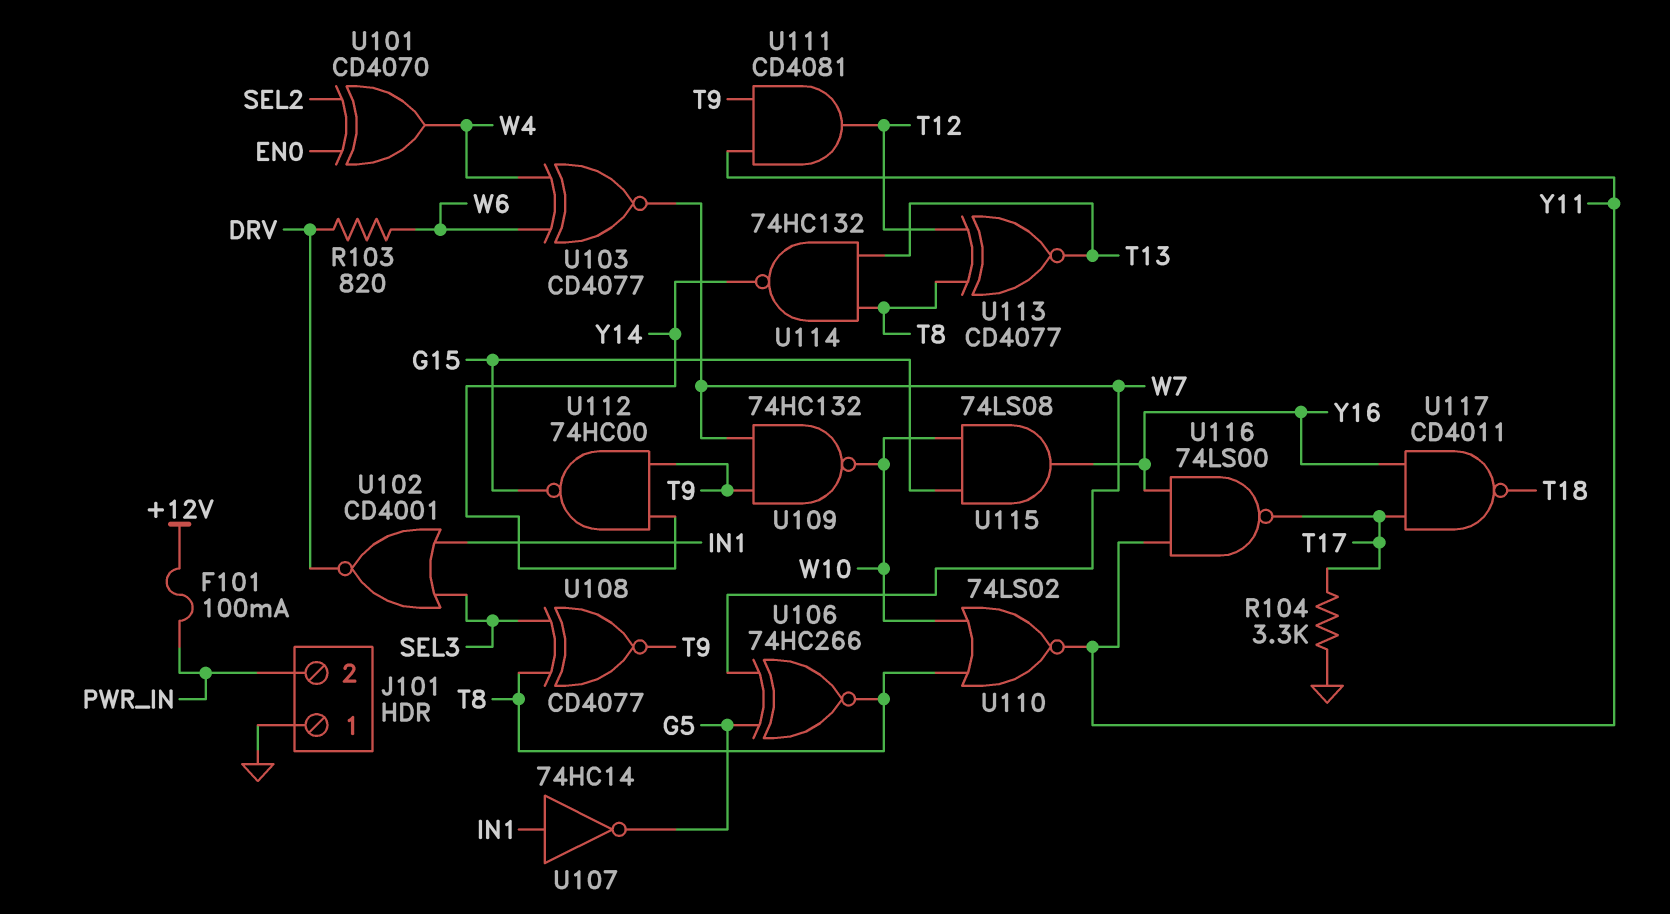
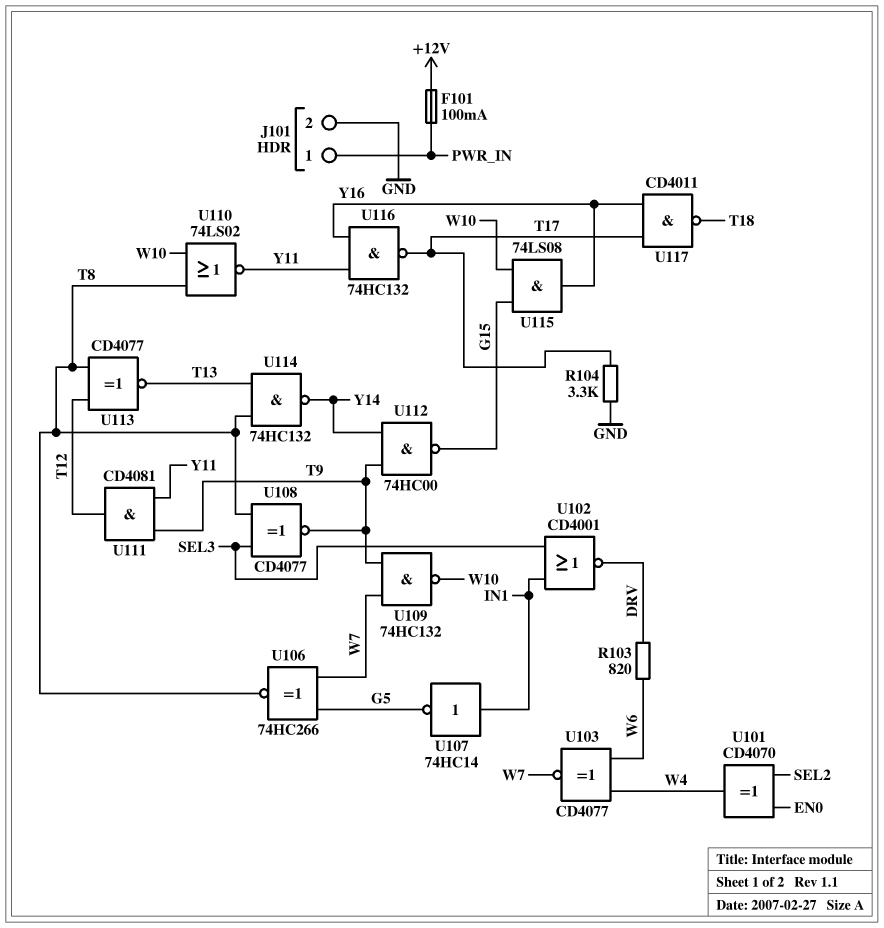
J101 pin 1: GND -> PWR_IN
J101 pin 2: PWR_IN -> GND
U116: NAND 74LS00 (in Y11, in Y16, out T17) -> NAND 74HC132 (in Y11, in Y16, out T17)

